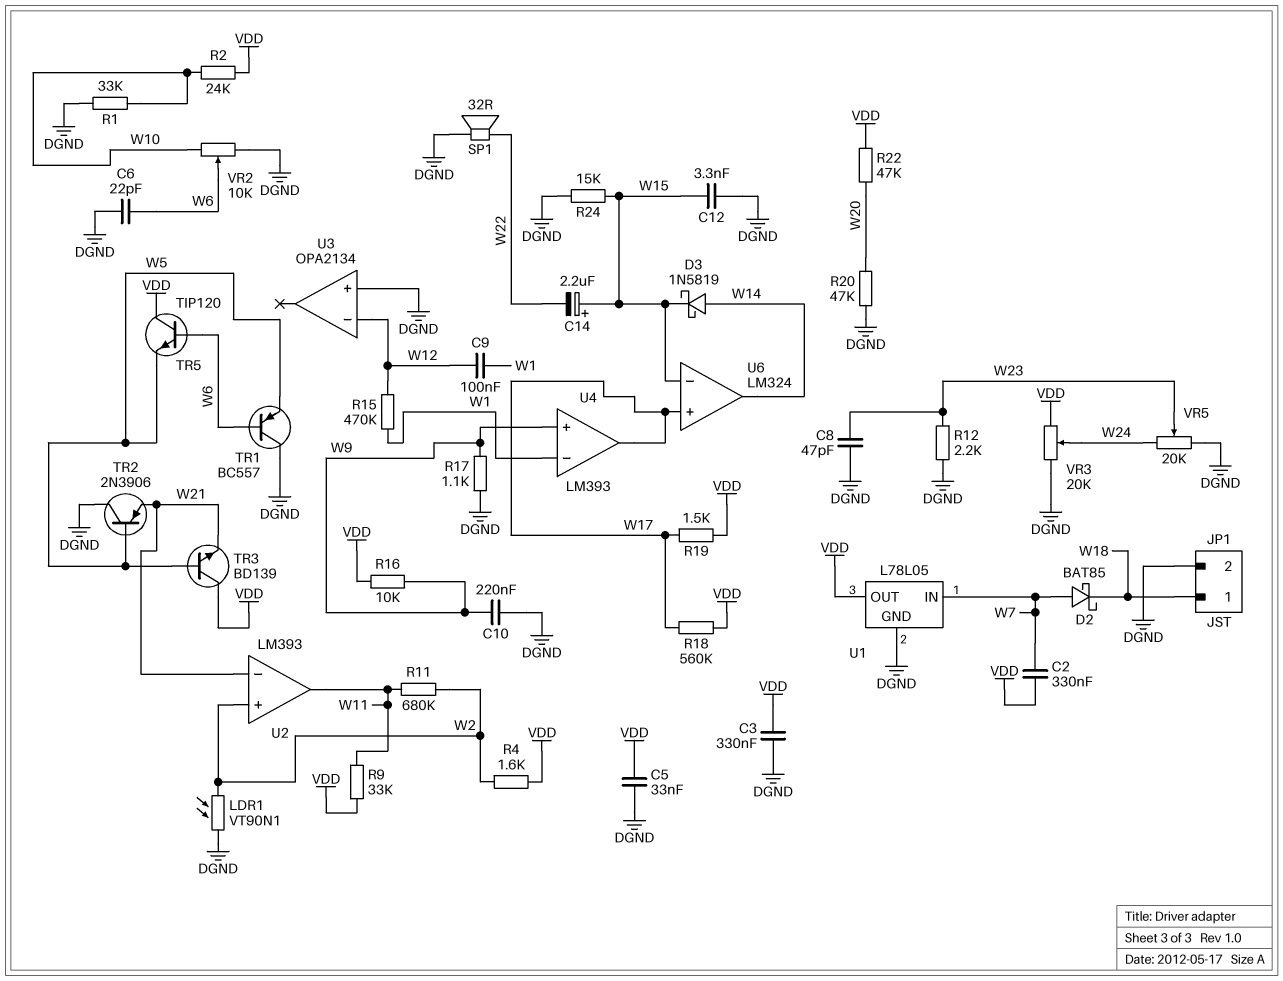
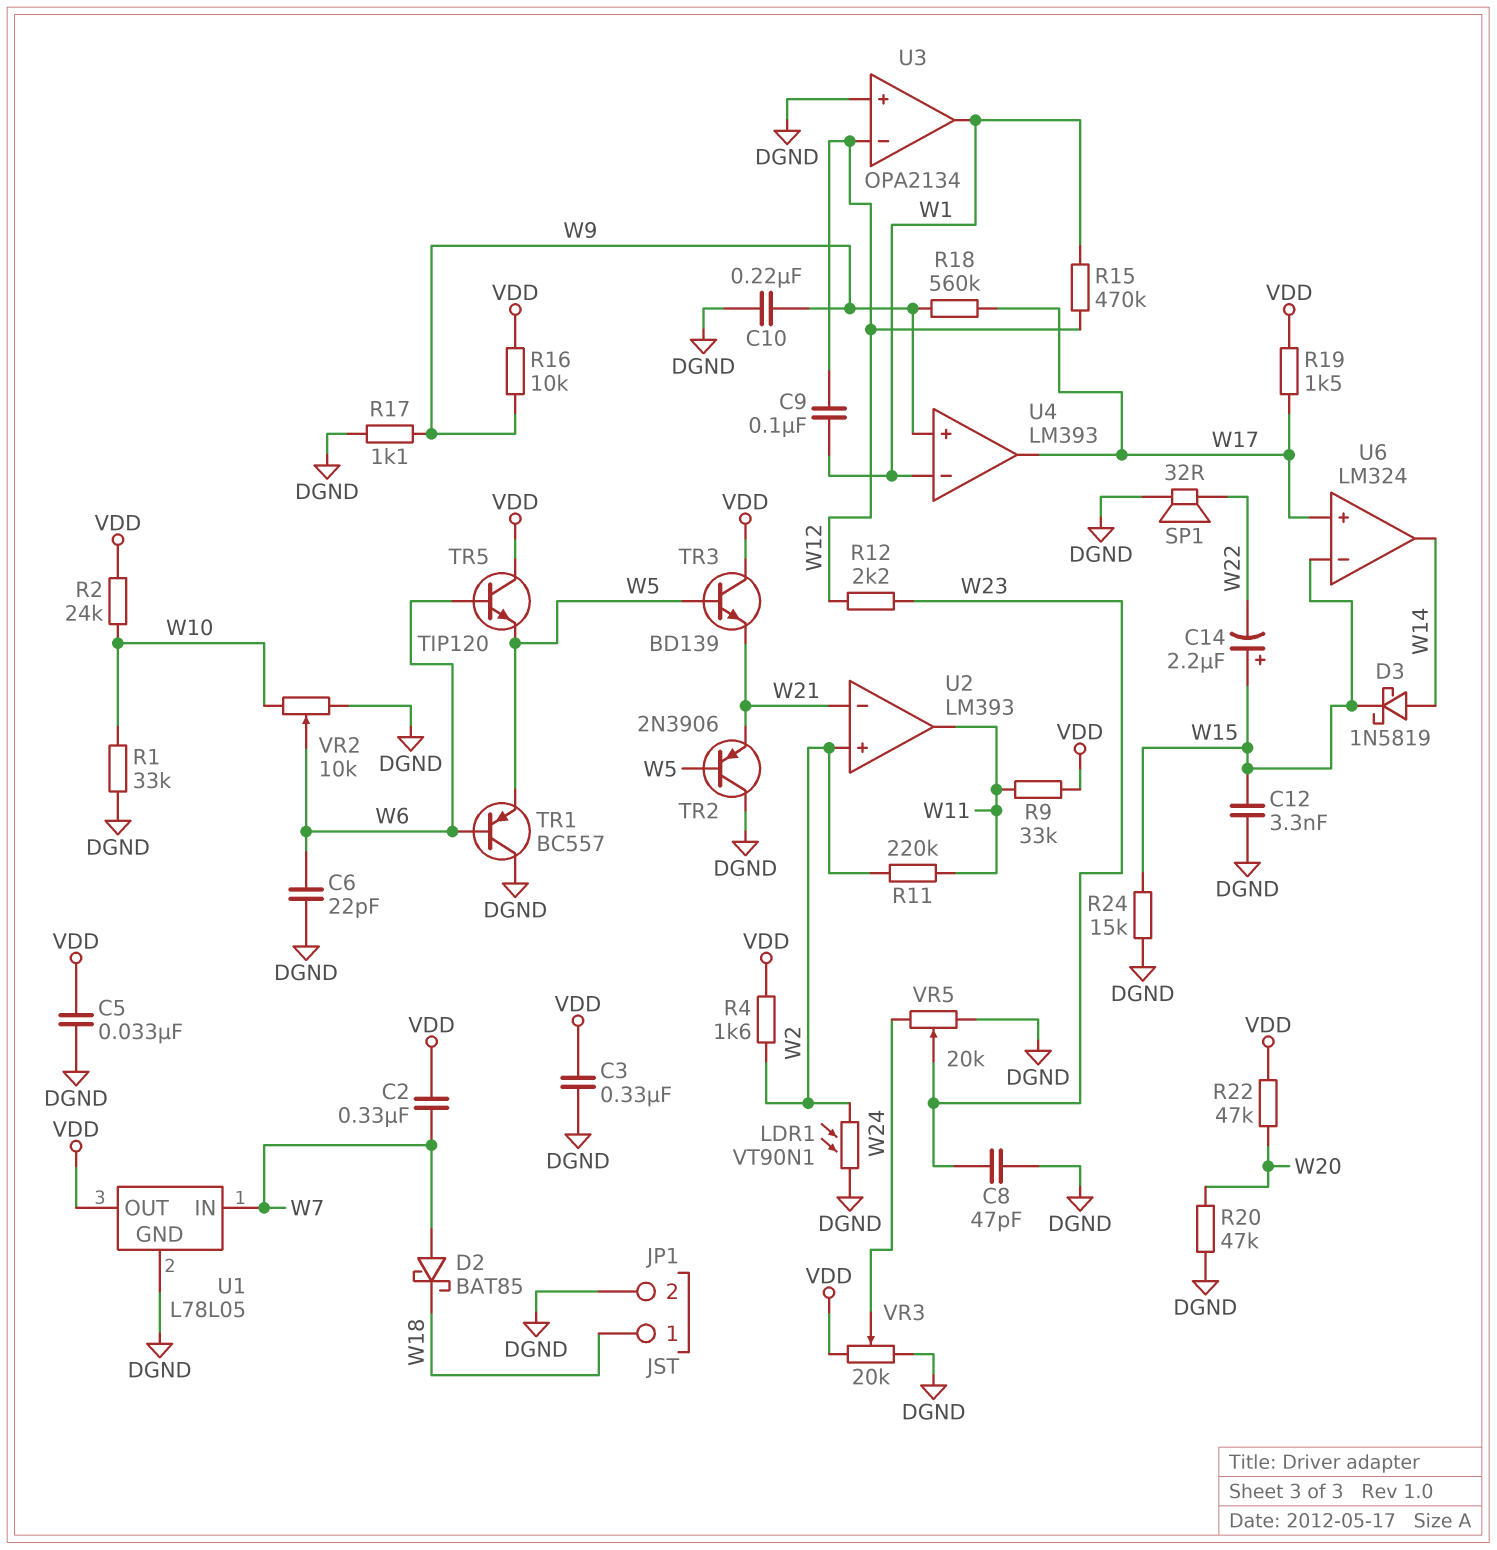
R11: 680k (W2, W11) -> 220k (W2, W11)
R12: 2.2k (DGND, W23) -> 2.2k (W12, W23)
R18: 560k (VDD, W17) -> 560k (W9, W17)
U3 pin out: none -> W1

